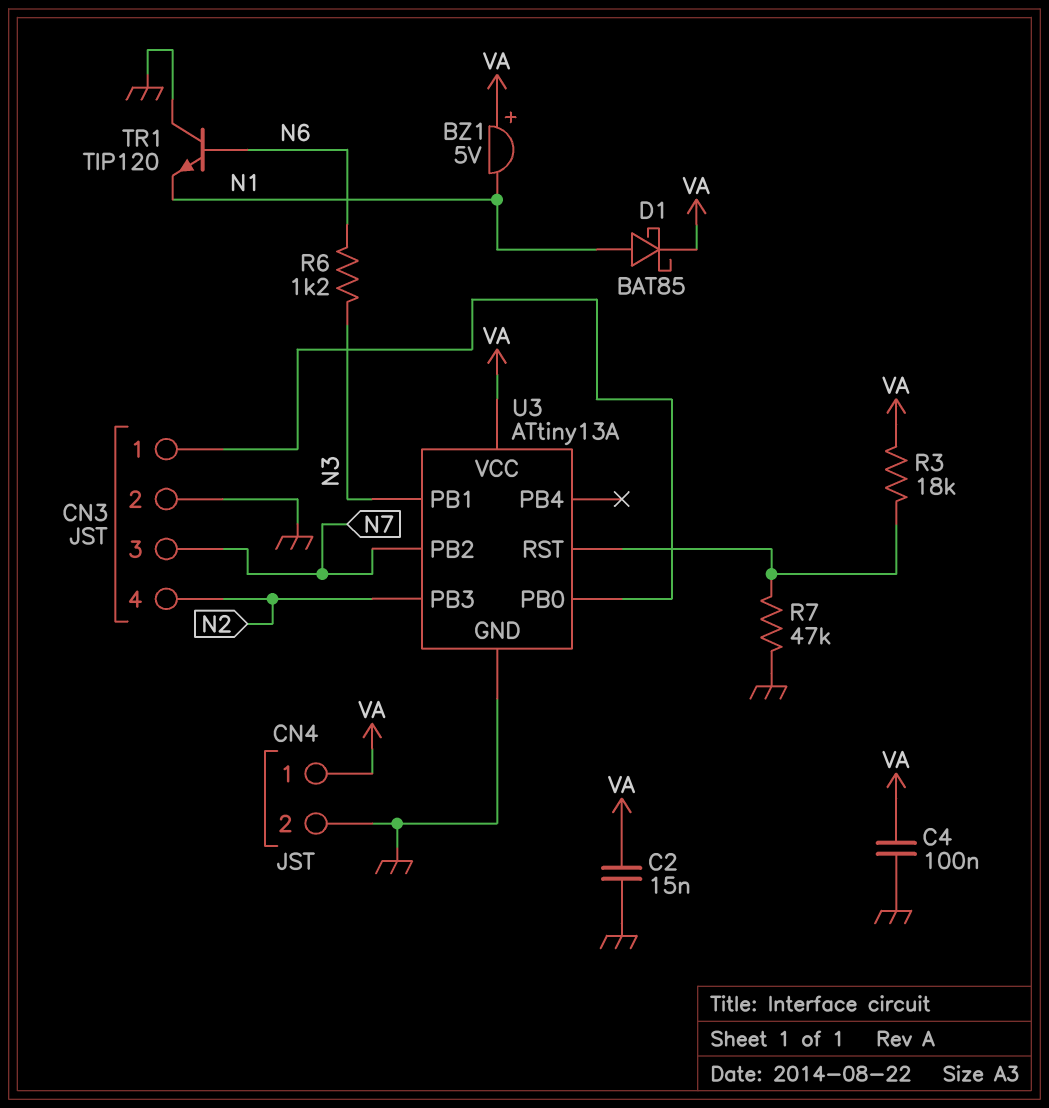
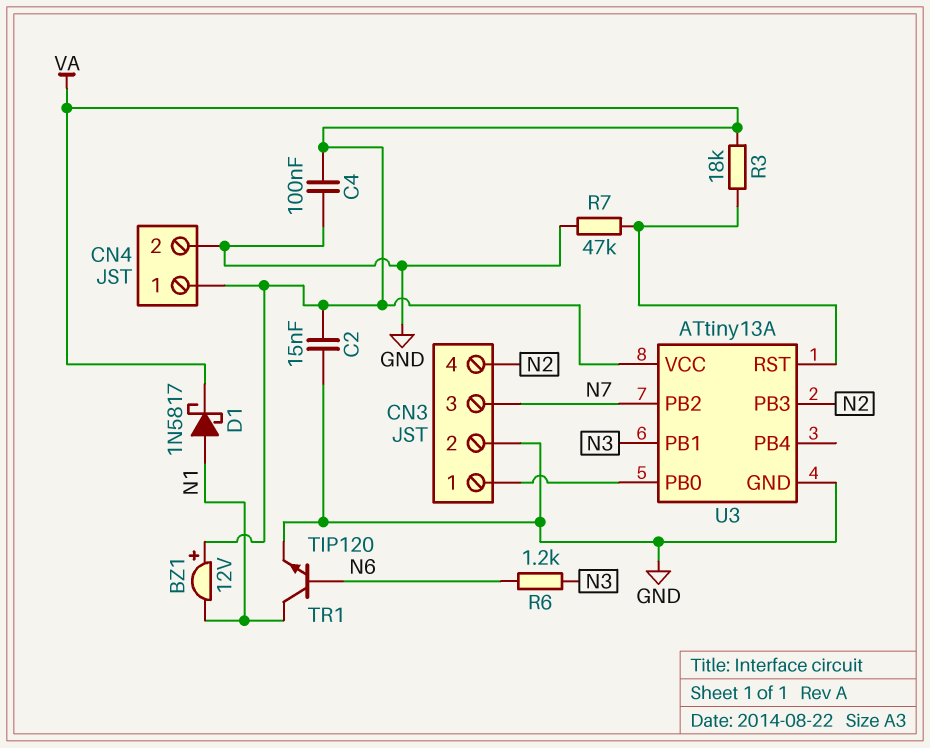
BZ1: buzzer 5V (plus VA, minus N1) -> buzzer 12V (plus VA, minus N1)
D1: schottky BAT85 (A N1, K VA) -> schottky 1N5817 (A N1, K VA)
TR1: NPN TIP120 (B N6, C GND, E N1) -> NPN TIP120 (B N6, C N1, E GND)

